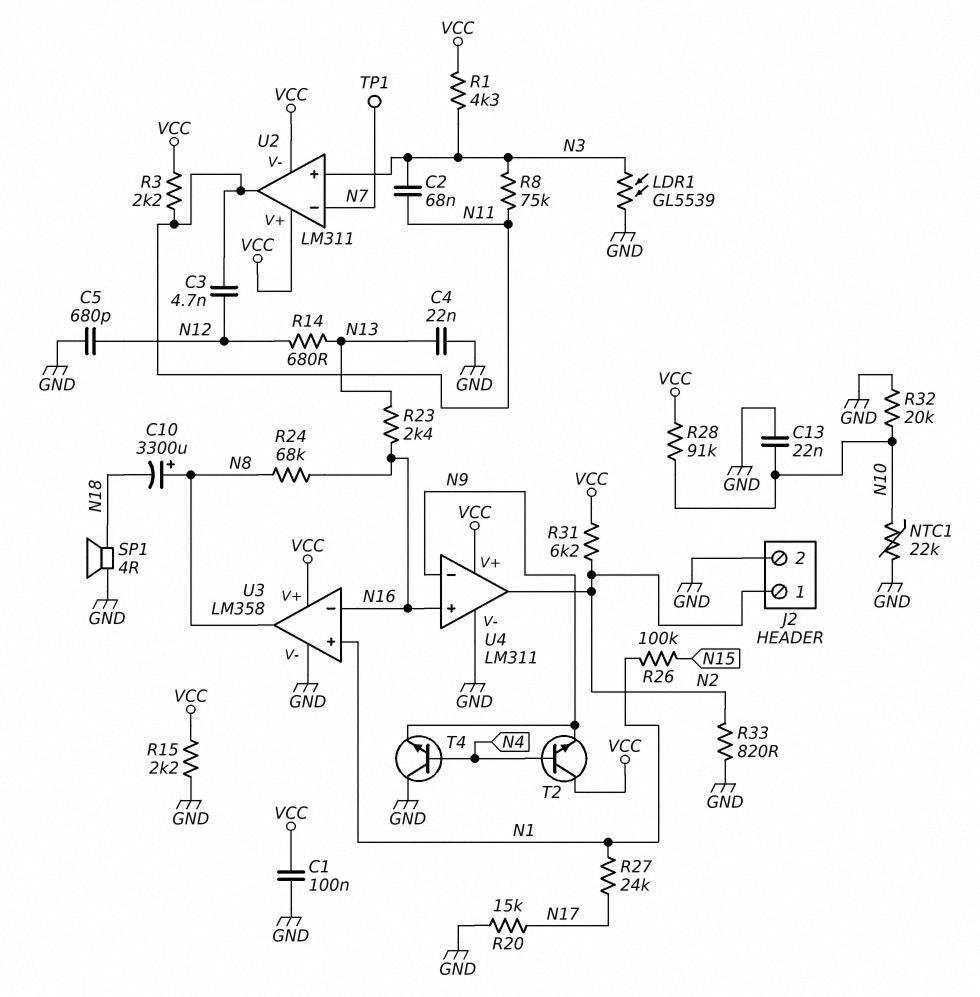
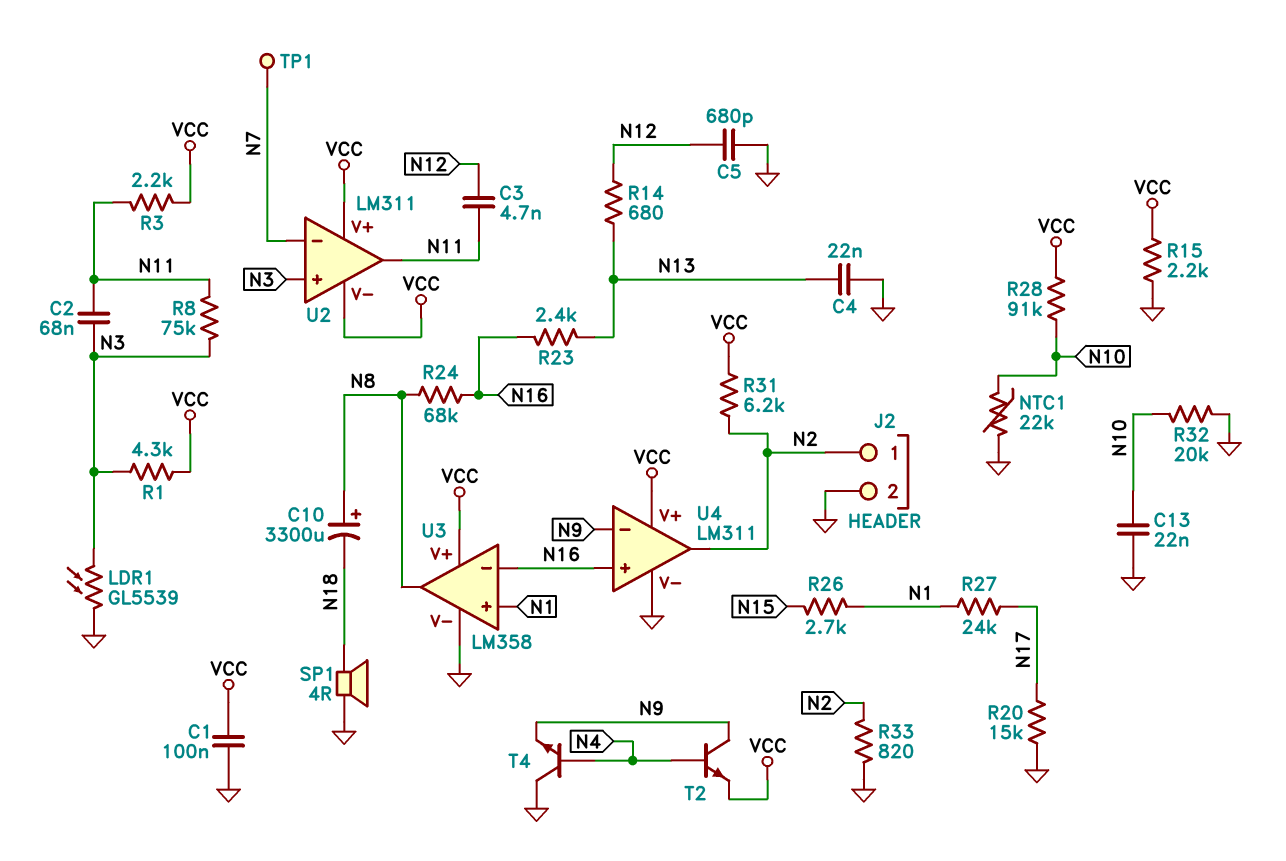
R26: 100k (N1, N15) -> 2.7k (N1, N15)
T2: NPN (B N4, C VCC, E N9) -> NPN (B N4, C N9, E VCC)

